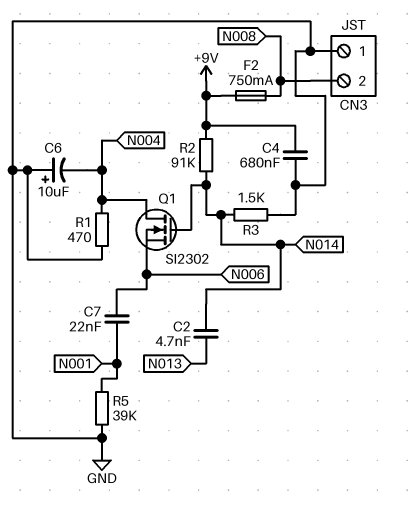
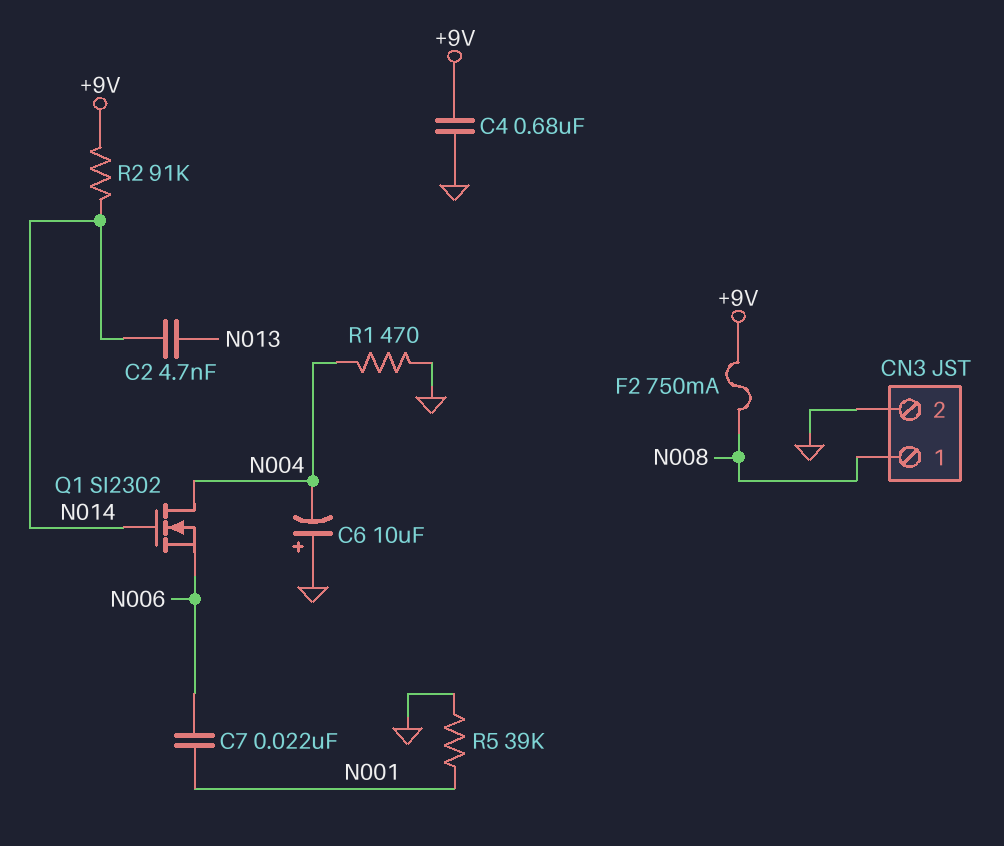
CN3 pin 1: GND -> N008
CN3 pin 2: N008 -> GND
R3: 1.5k (GND, N014) -> none

